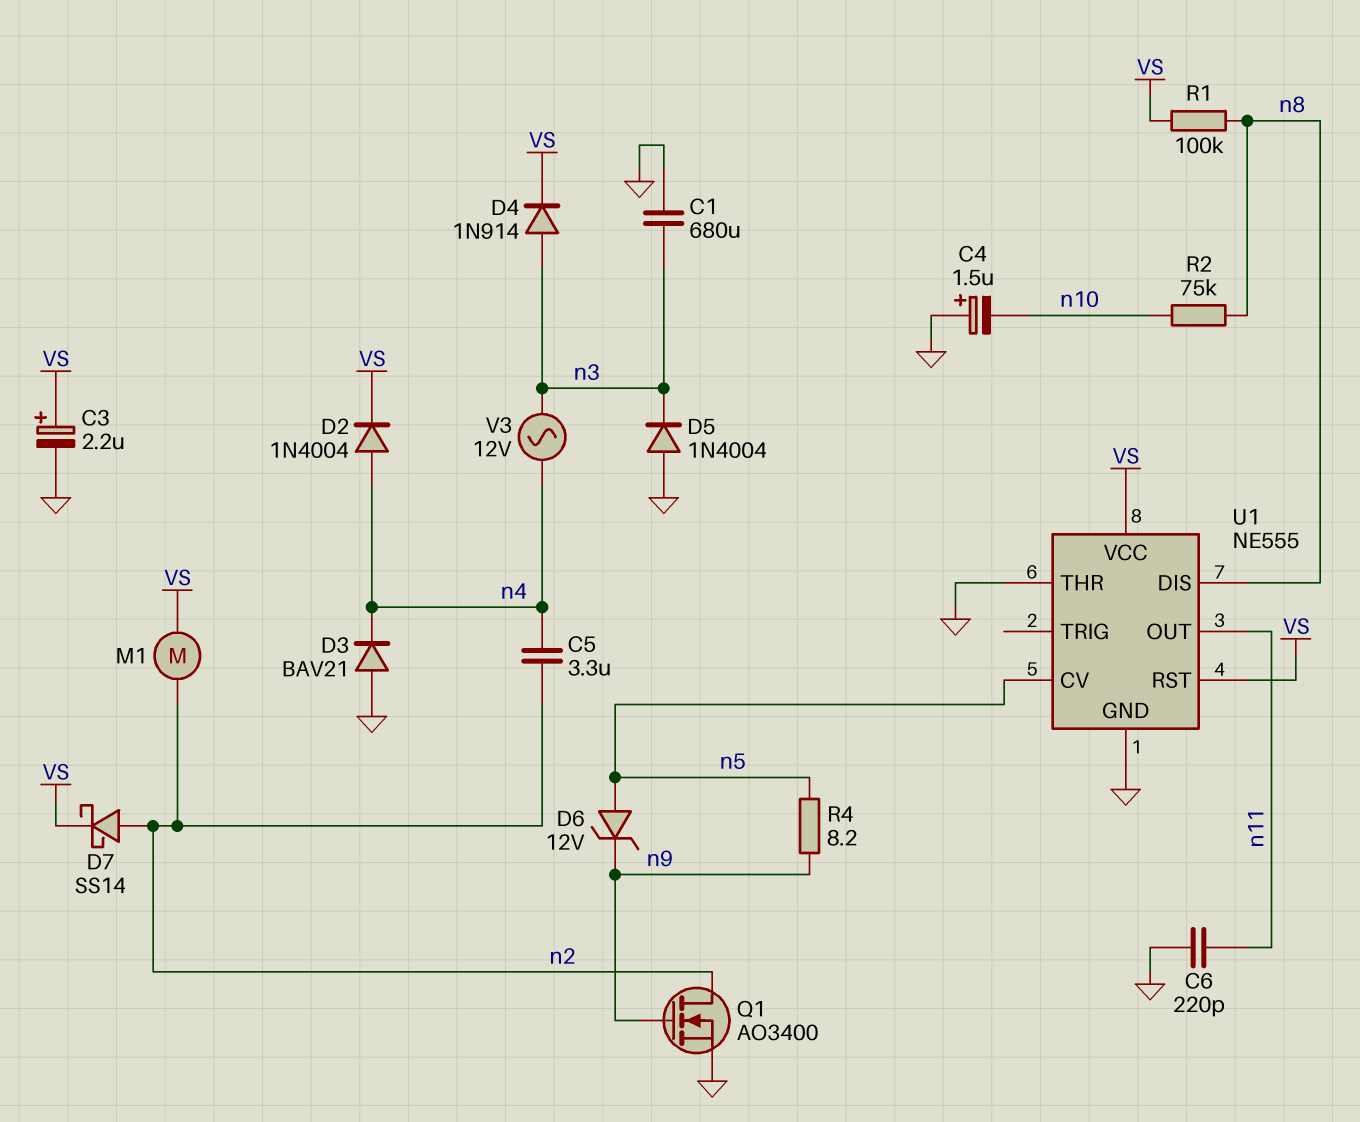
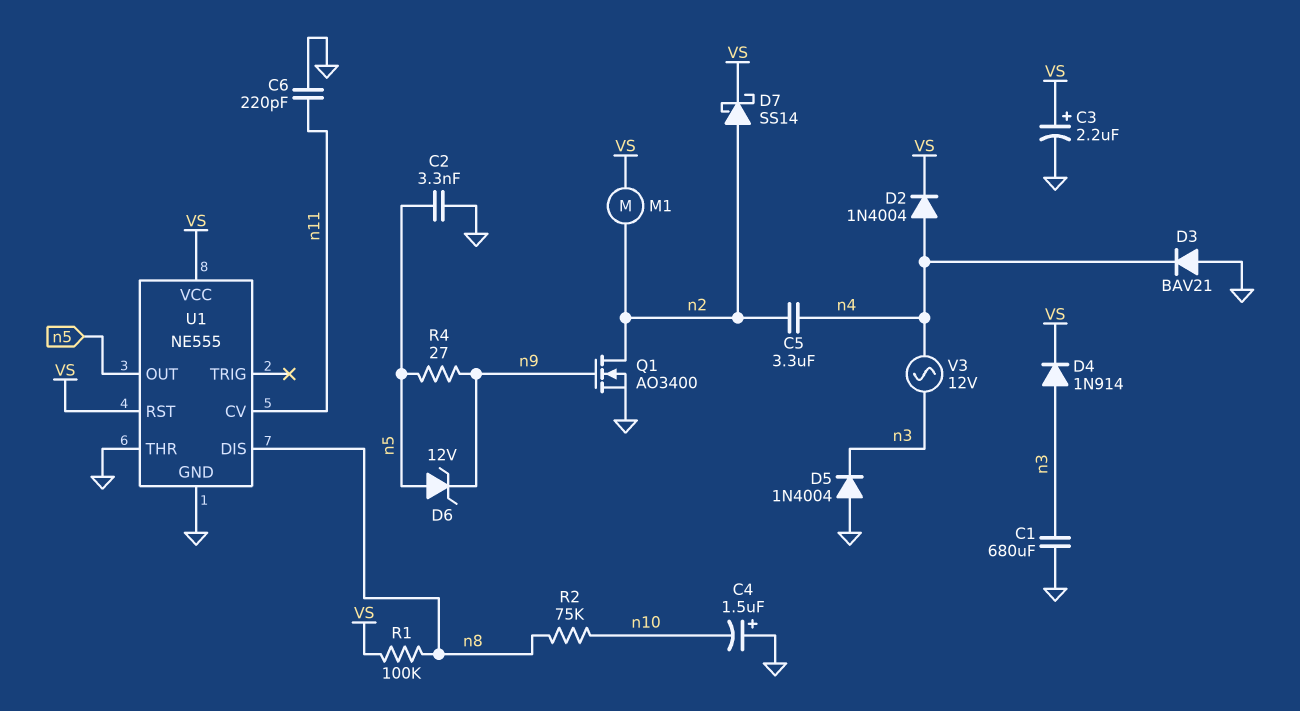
C2: none -> 3.3nF (GND, n5)
R4: 8.2 (n5, n9) -> 27 (n5, n9)
U1 pin CV: n5 -> n11
U1 pin OUT: n11 -> n5

